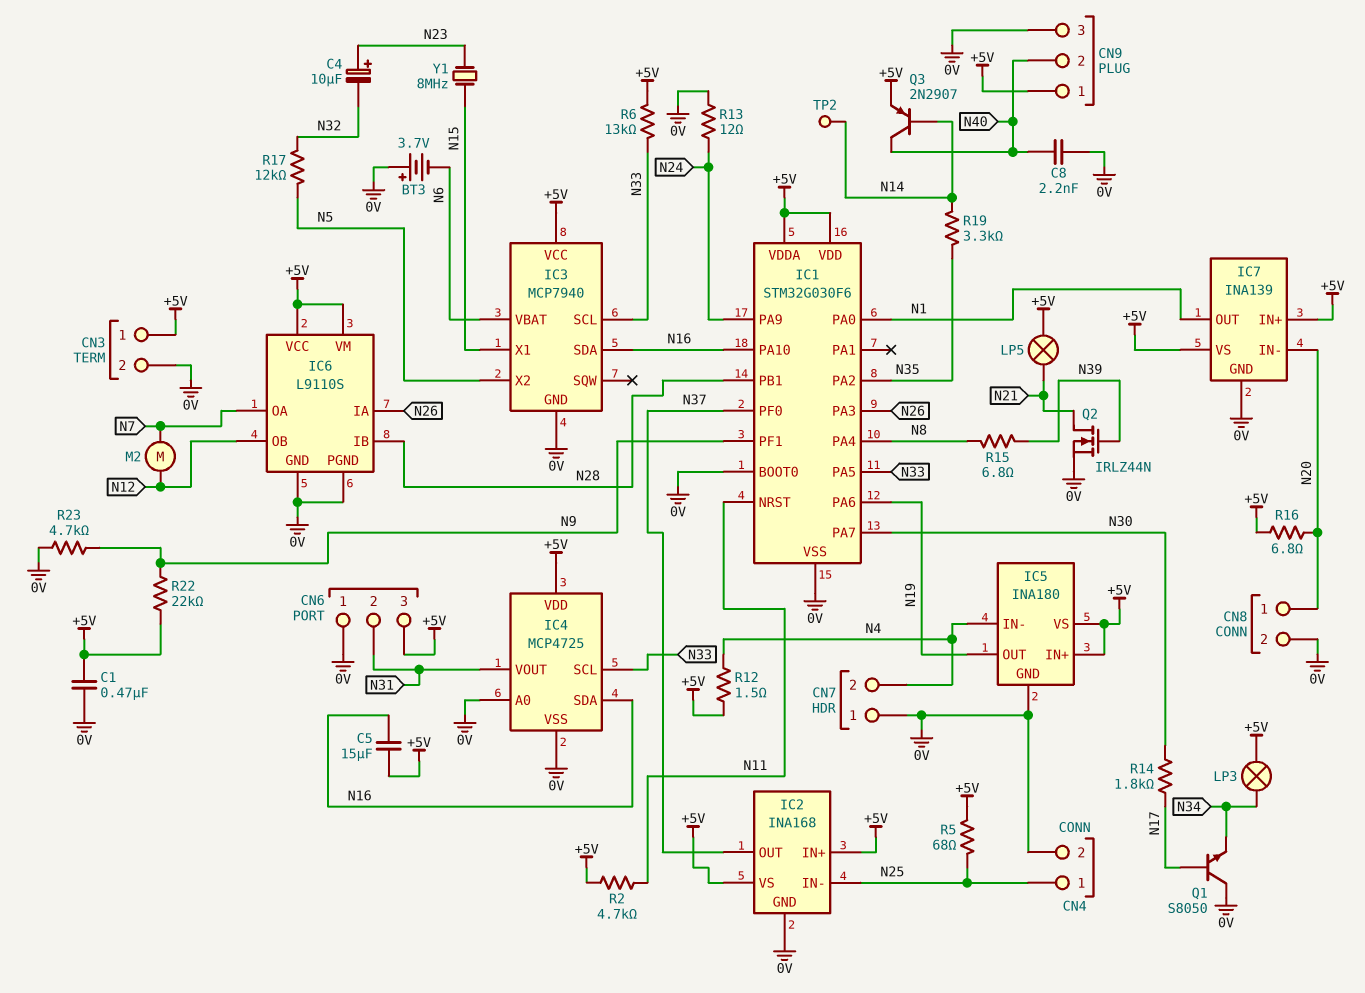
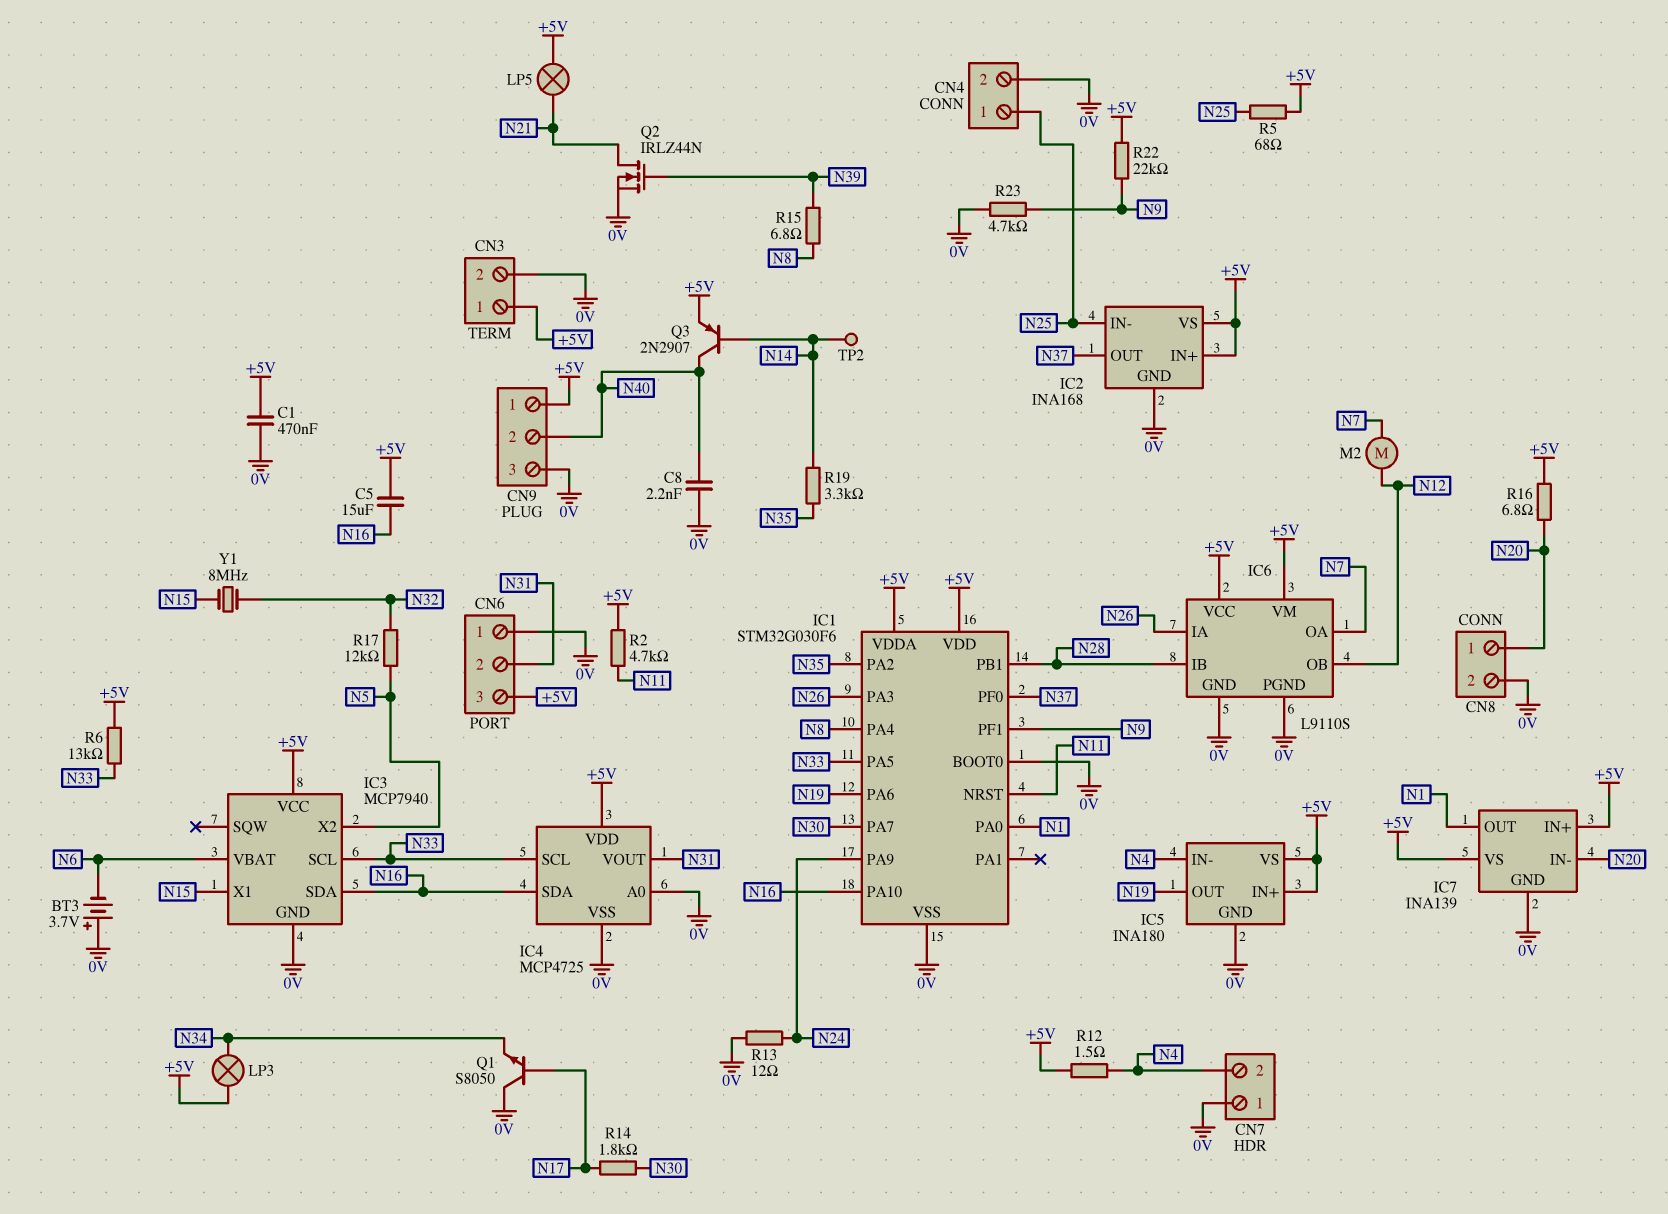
C4: 10uF (plus N23, minus N32) -> none
Y1: 8MHz (N15, N23) -> 8MHz (N15, N32)

